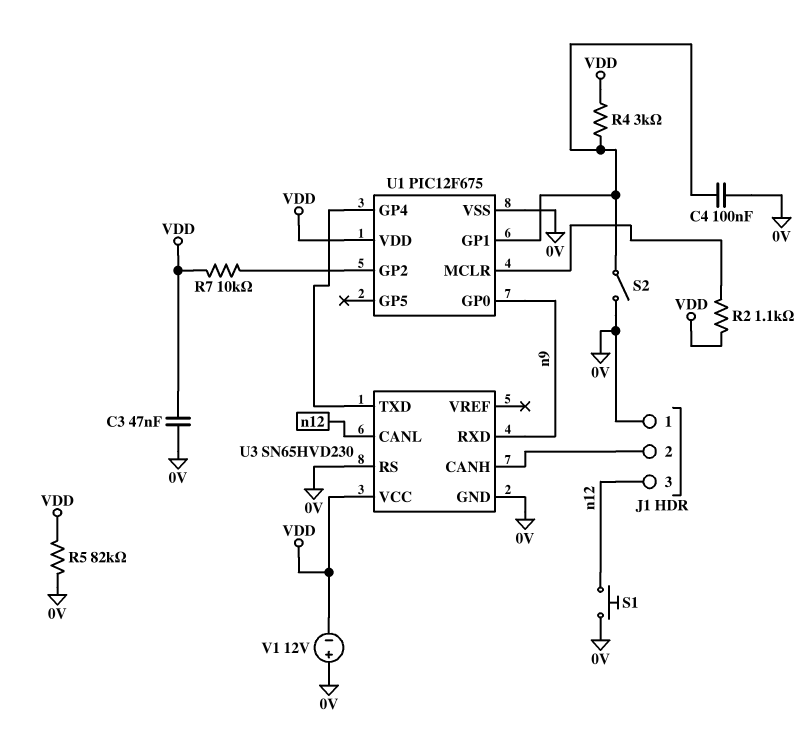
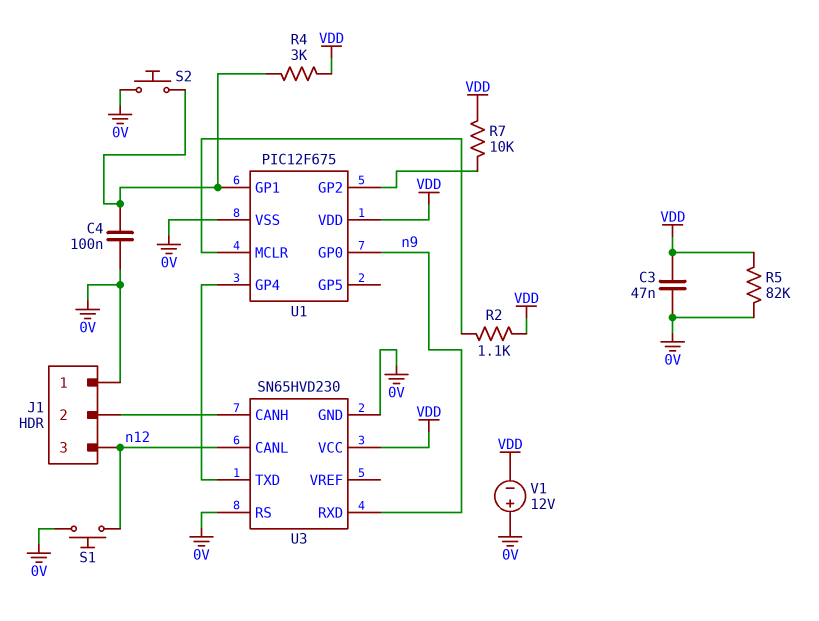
S2: switch (0V, U1/GP1) -> button (0V, U1/GP1)

